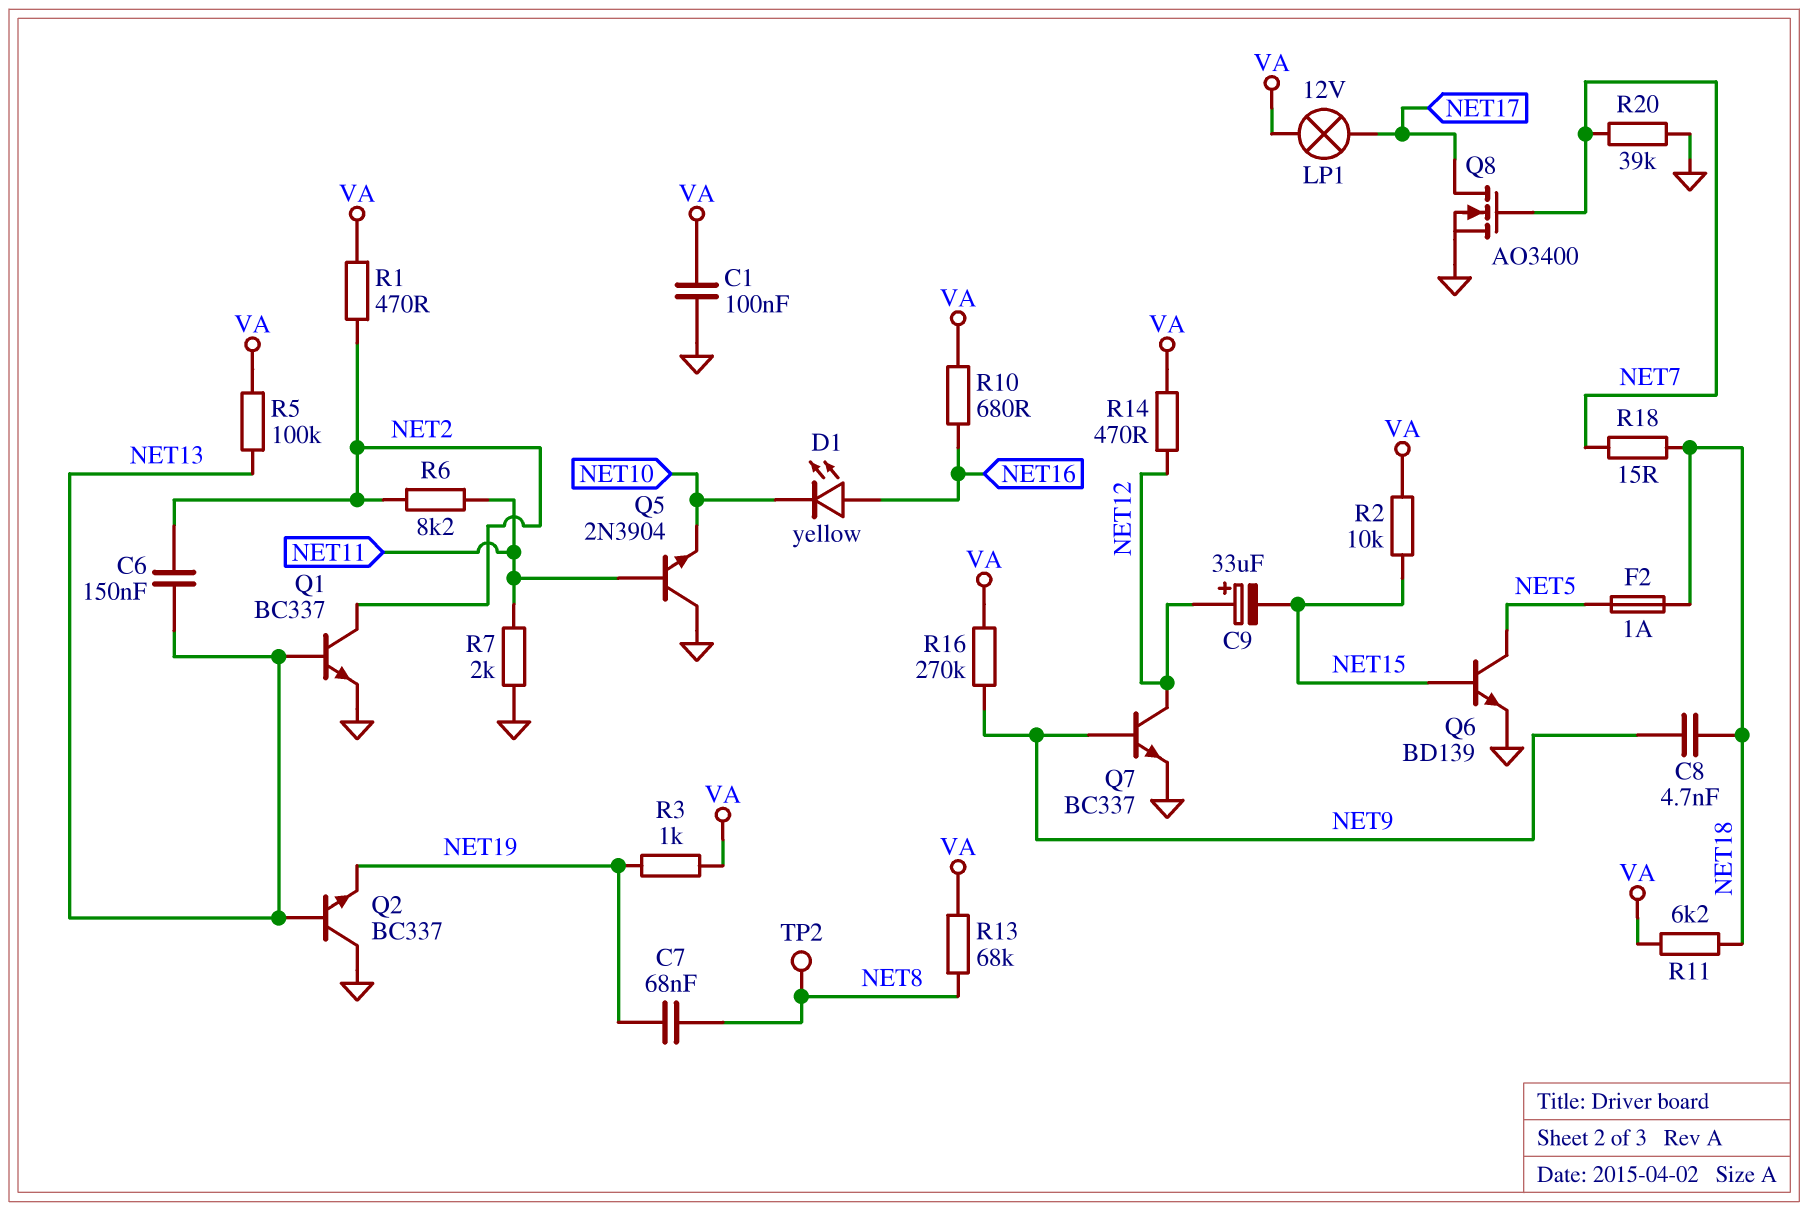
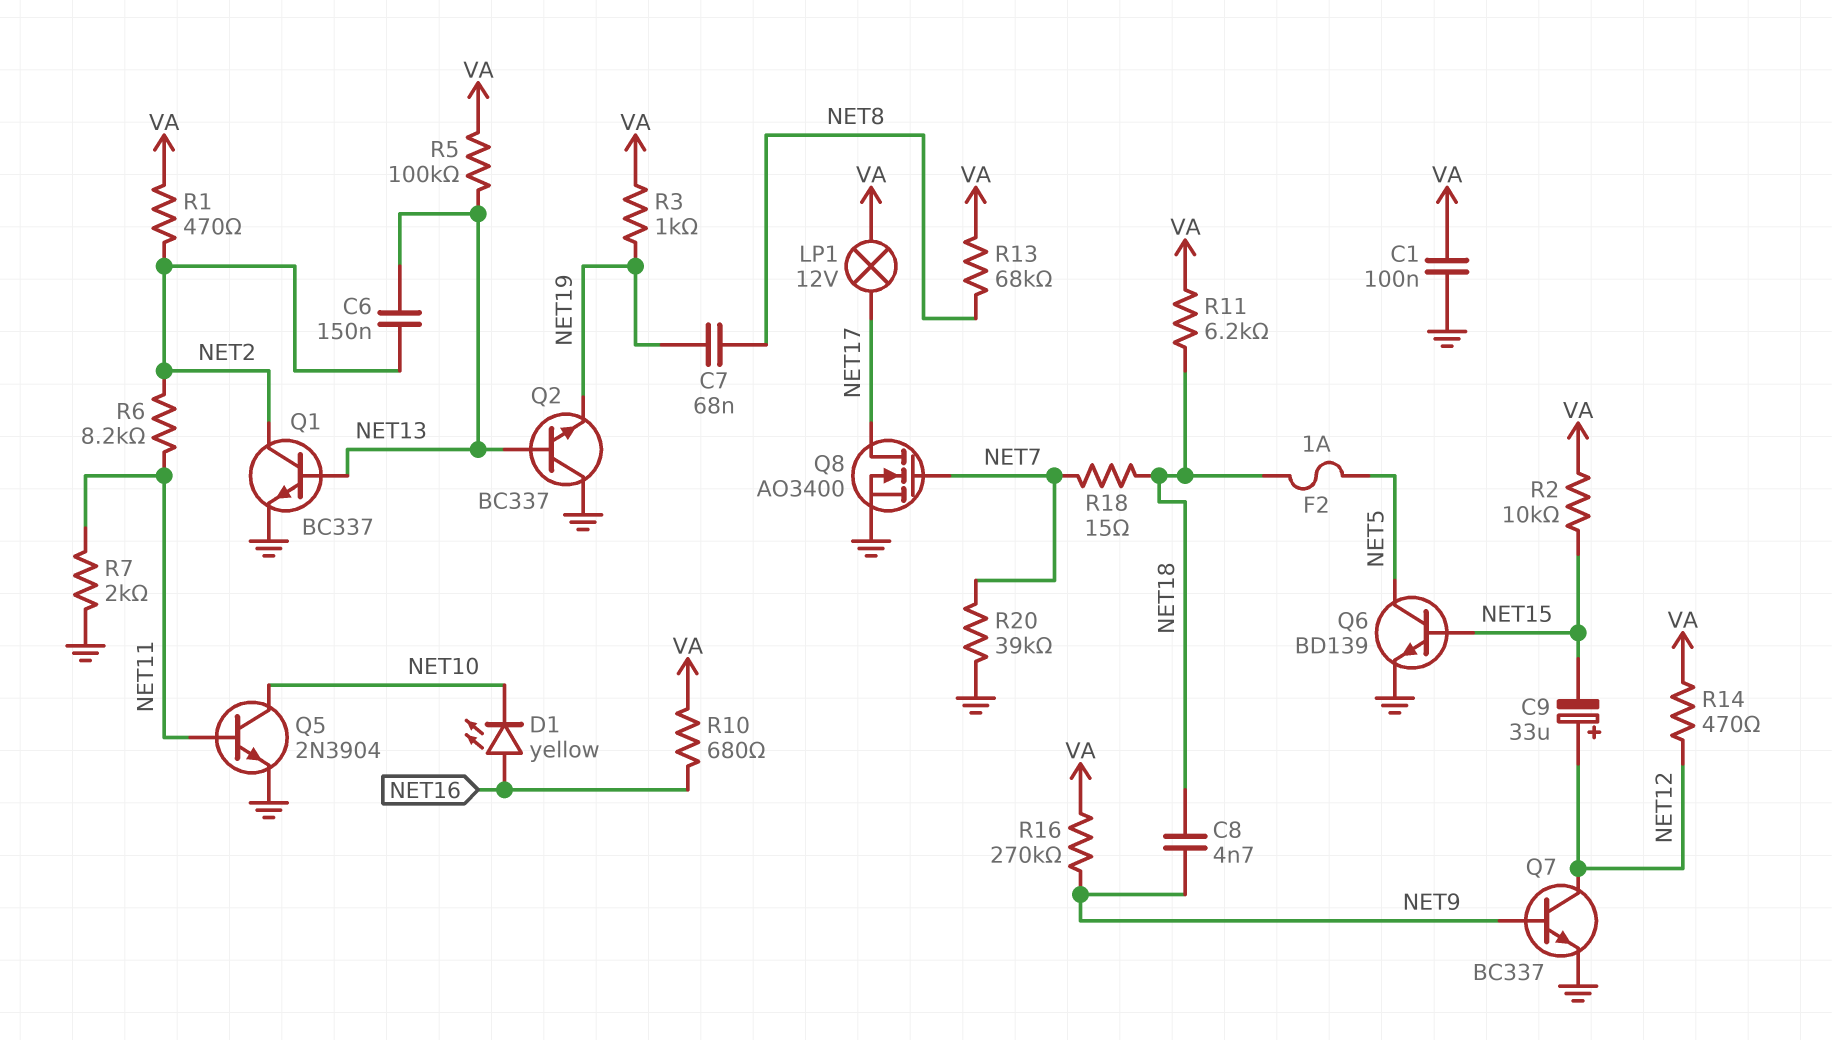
Q5: NPN 2N3904 (B NET11, C GND, E NET10) -> NPN 2N3904 (B NET11, C NET10, E GND)
TP2: test point (NET8) -> none

